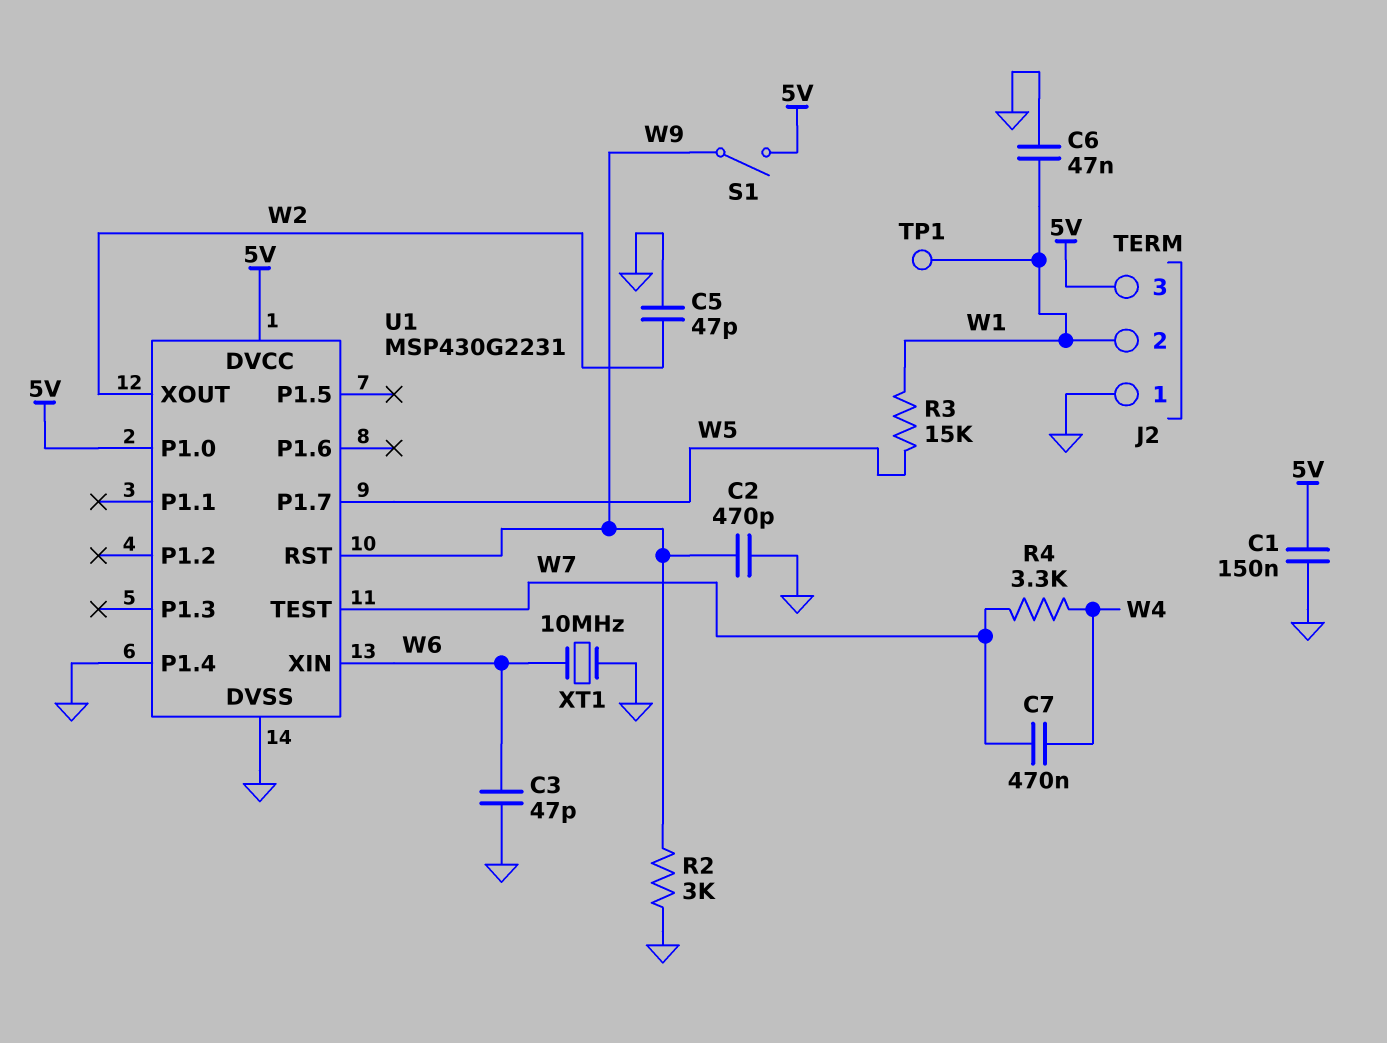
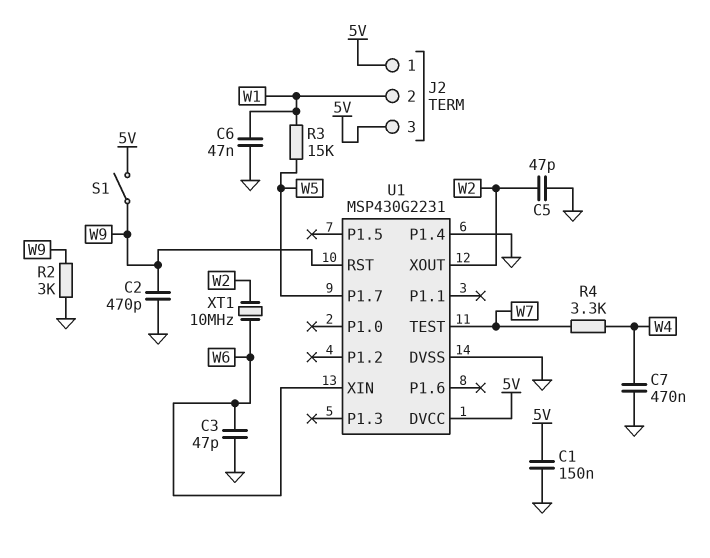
C7: 470nF (W4, W7) -> 470nF (GND, W4)
J2 pin 1: GND -> 5V
TP1: test point (W1) -> none
U1 pin P1.0: 5V -> none
XT1: 10MHz (GND, W6) -> 10MHz (W2, W6)

